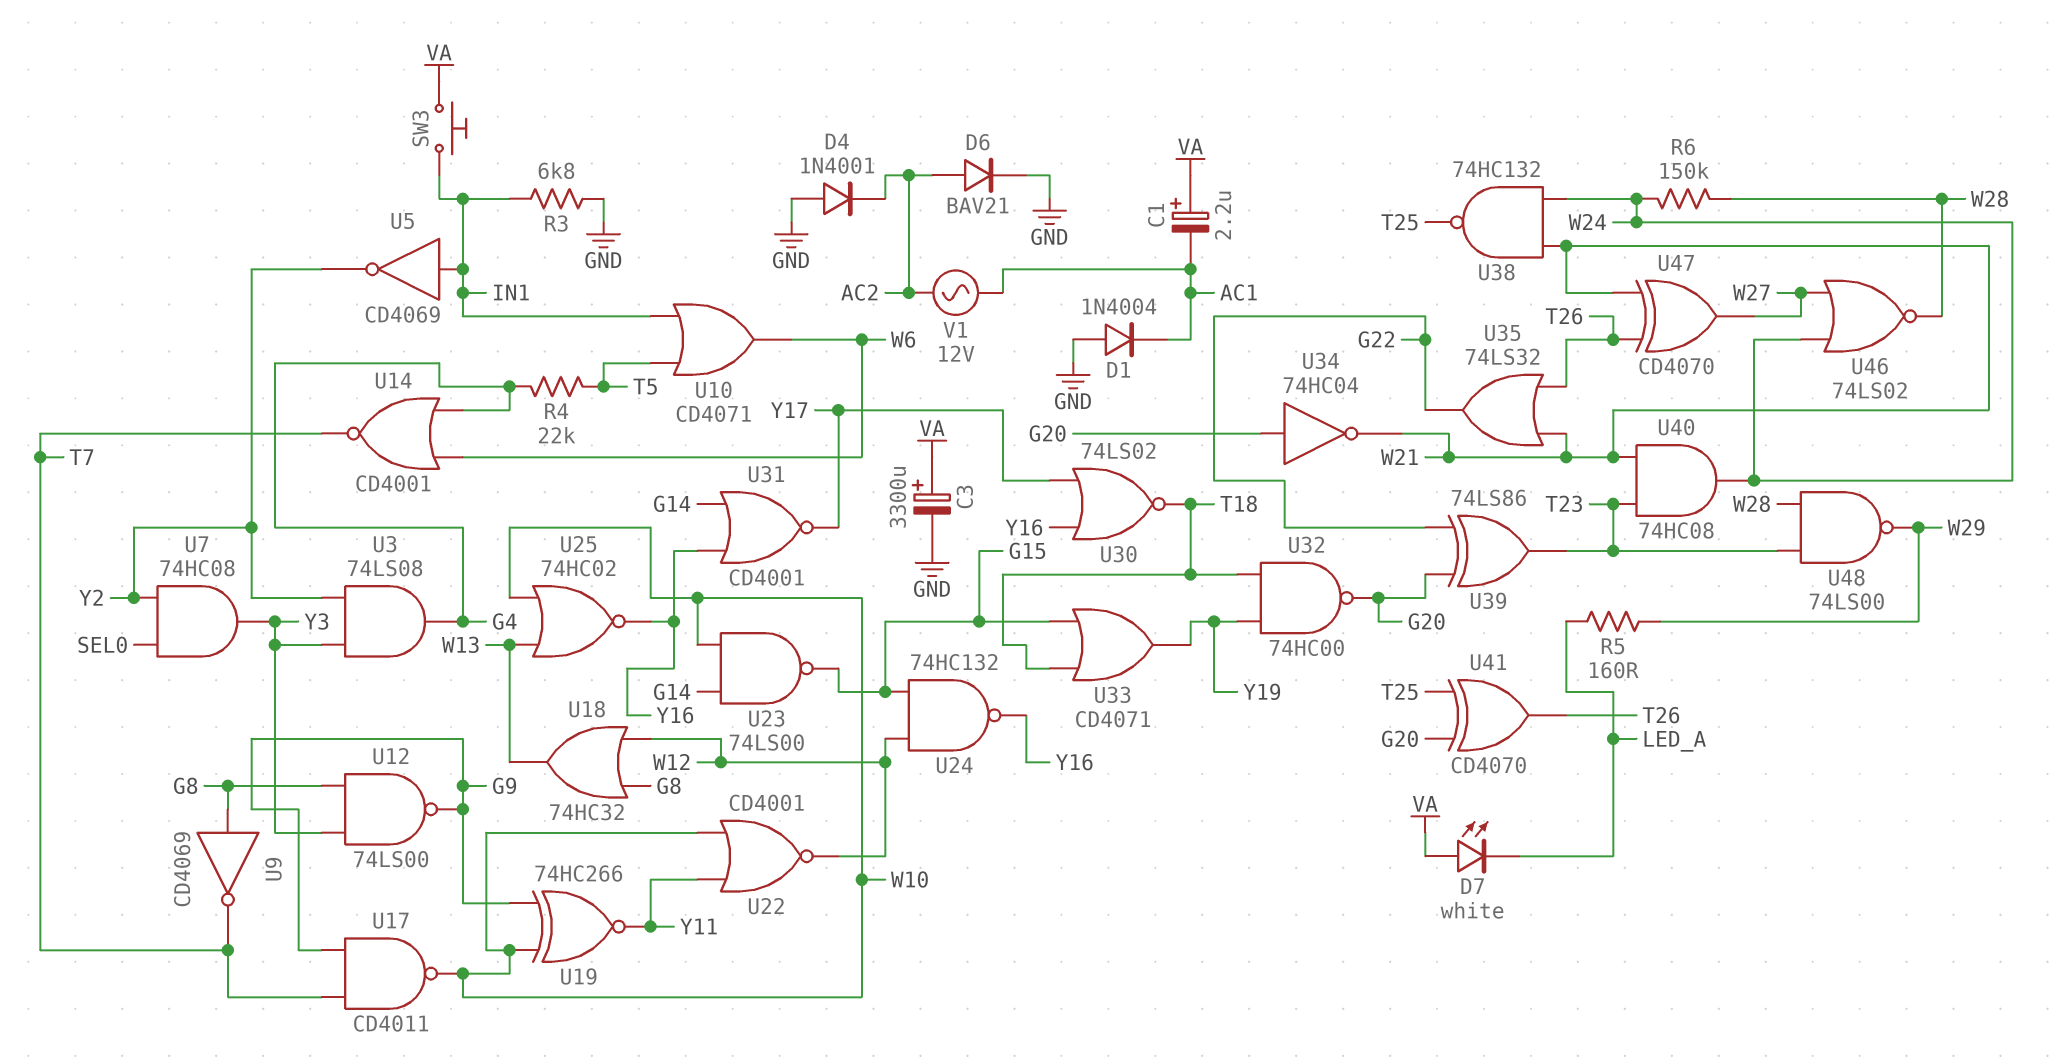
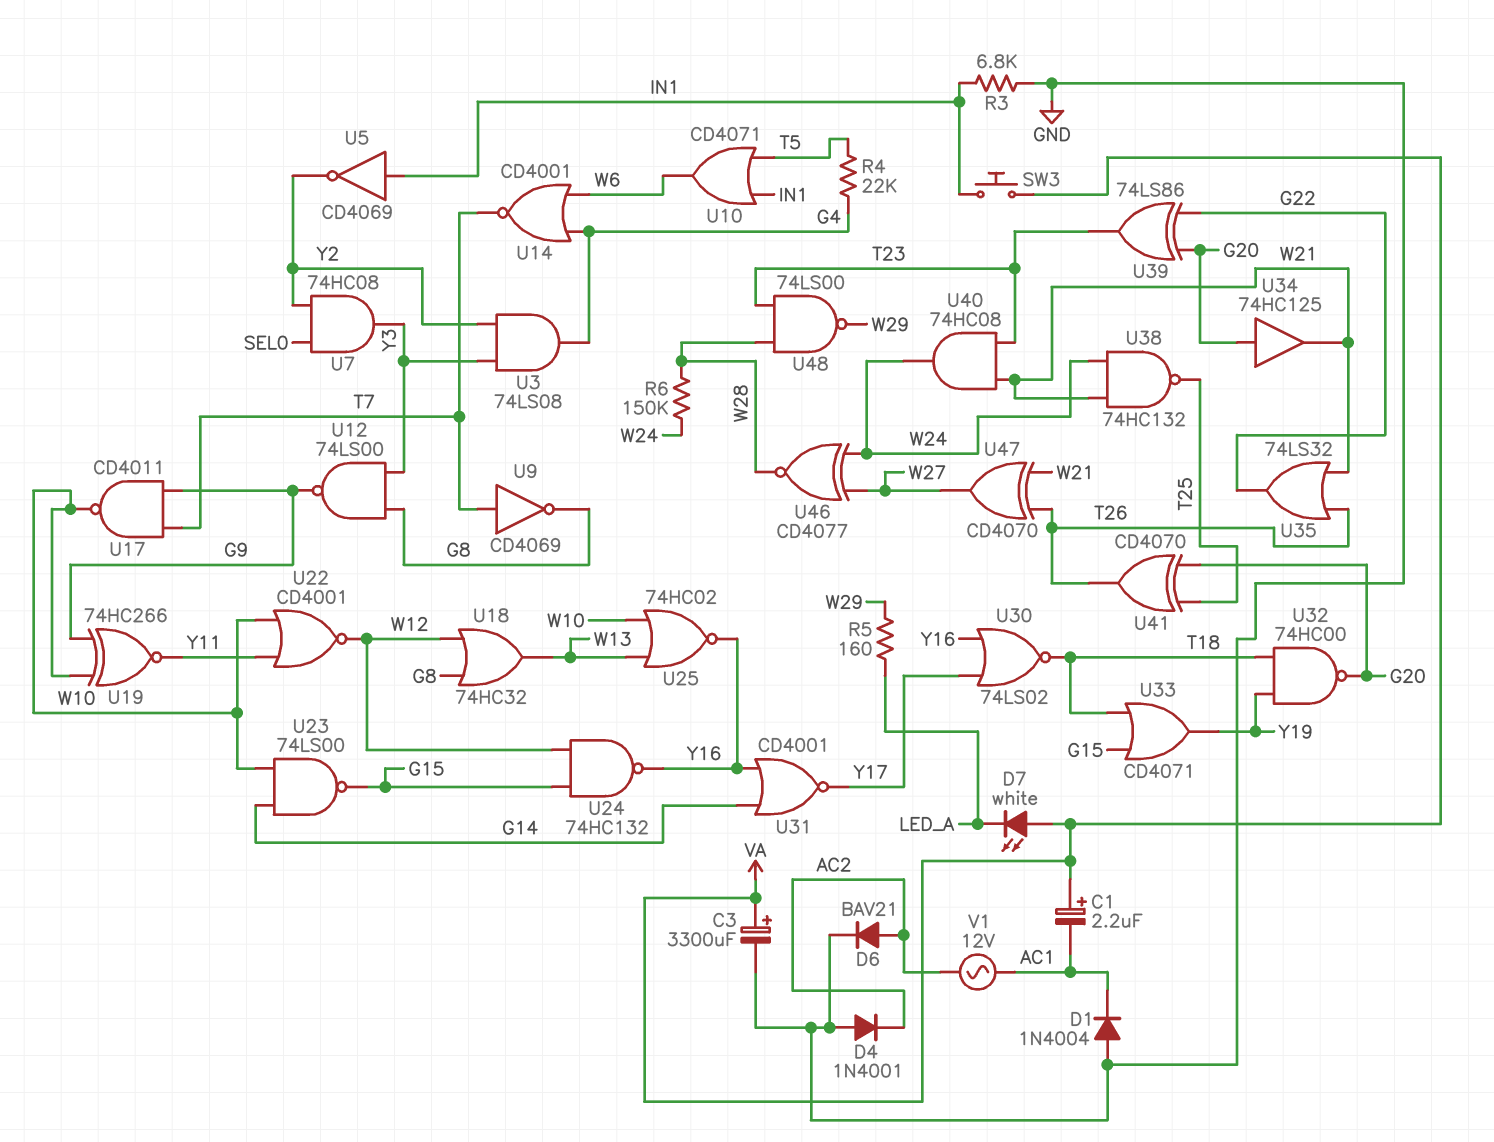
U9: NOT CD4069 (in G8, out T7) -> NOT CD4069 (in T7, out G8)
U34: NOT 74HC04 (in G20, out W21) -> buffer 74HC125 (in G20, out W21)
U46: NOR 74LS02 (in W24, in W27, out W28) -> XNOR CD4077 (in W24, in W27, out W28)

